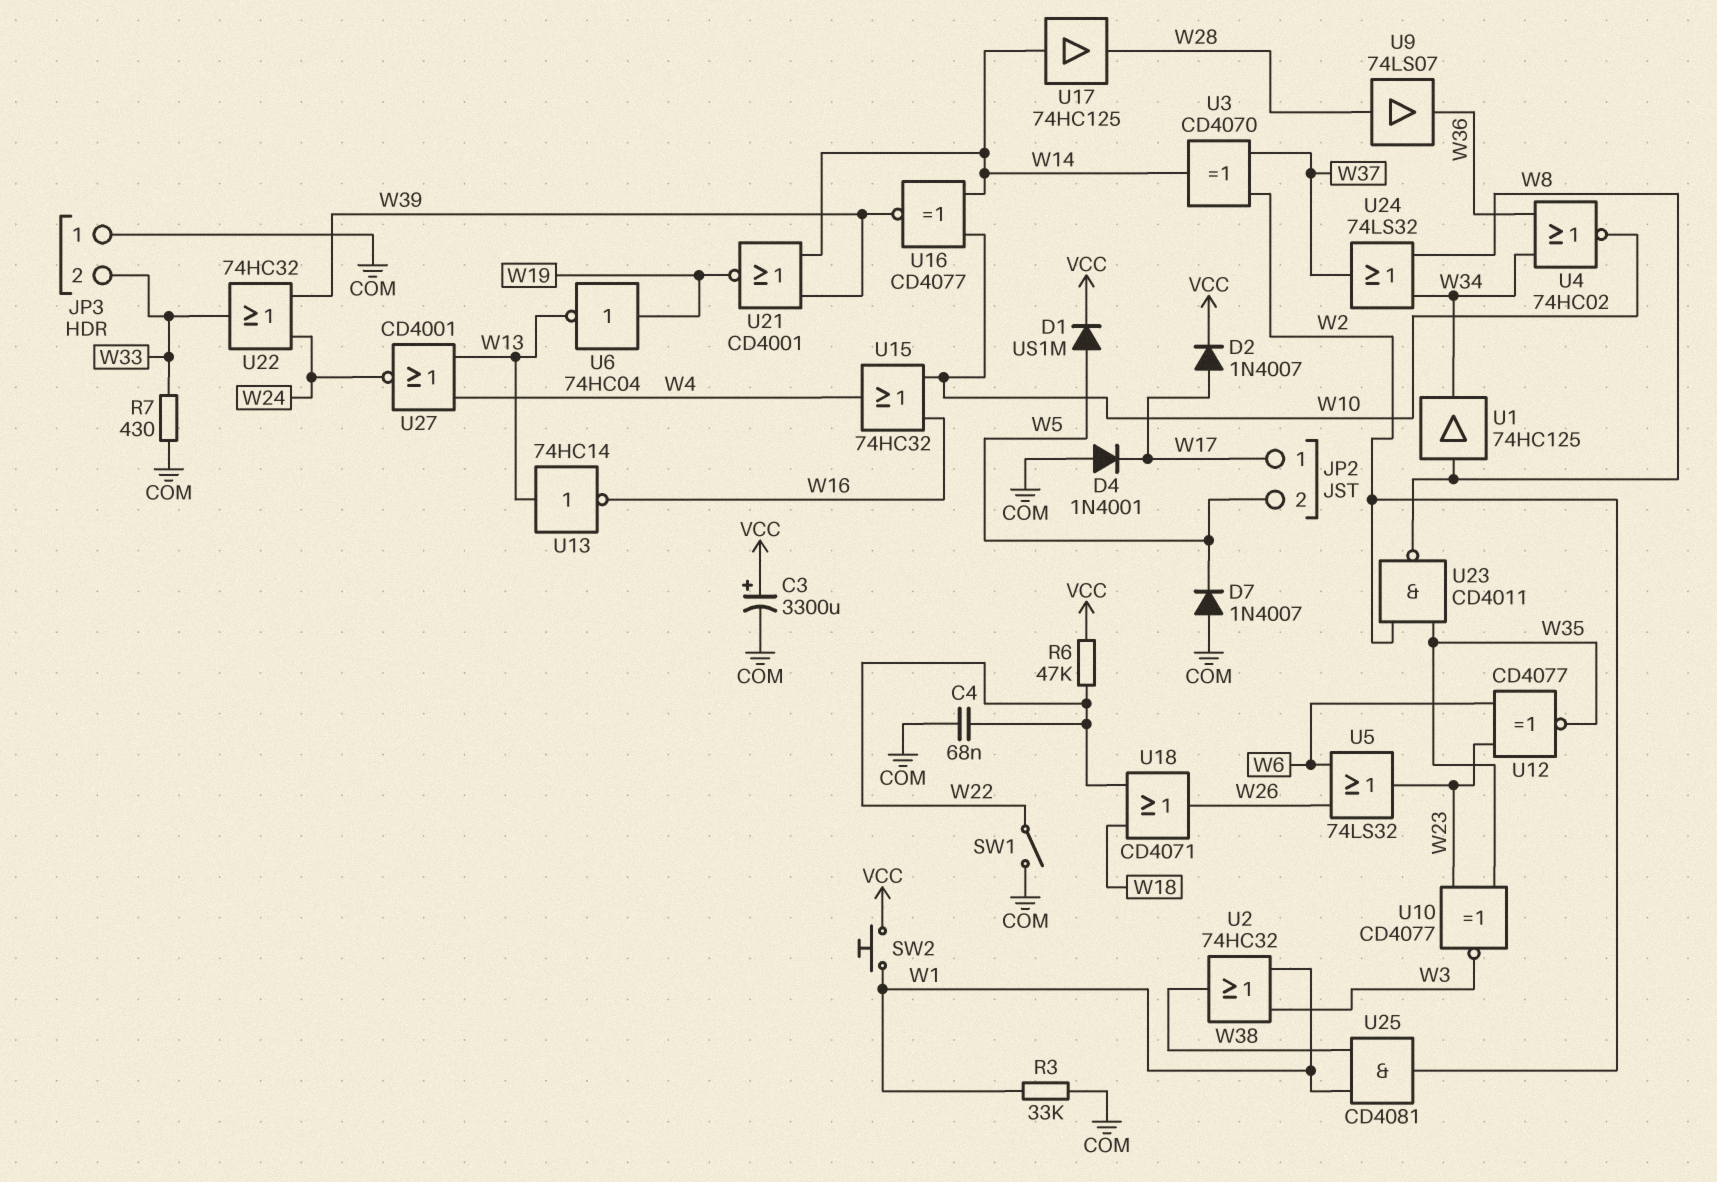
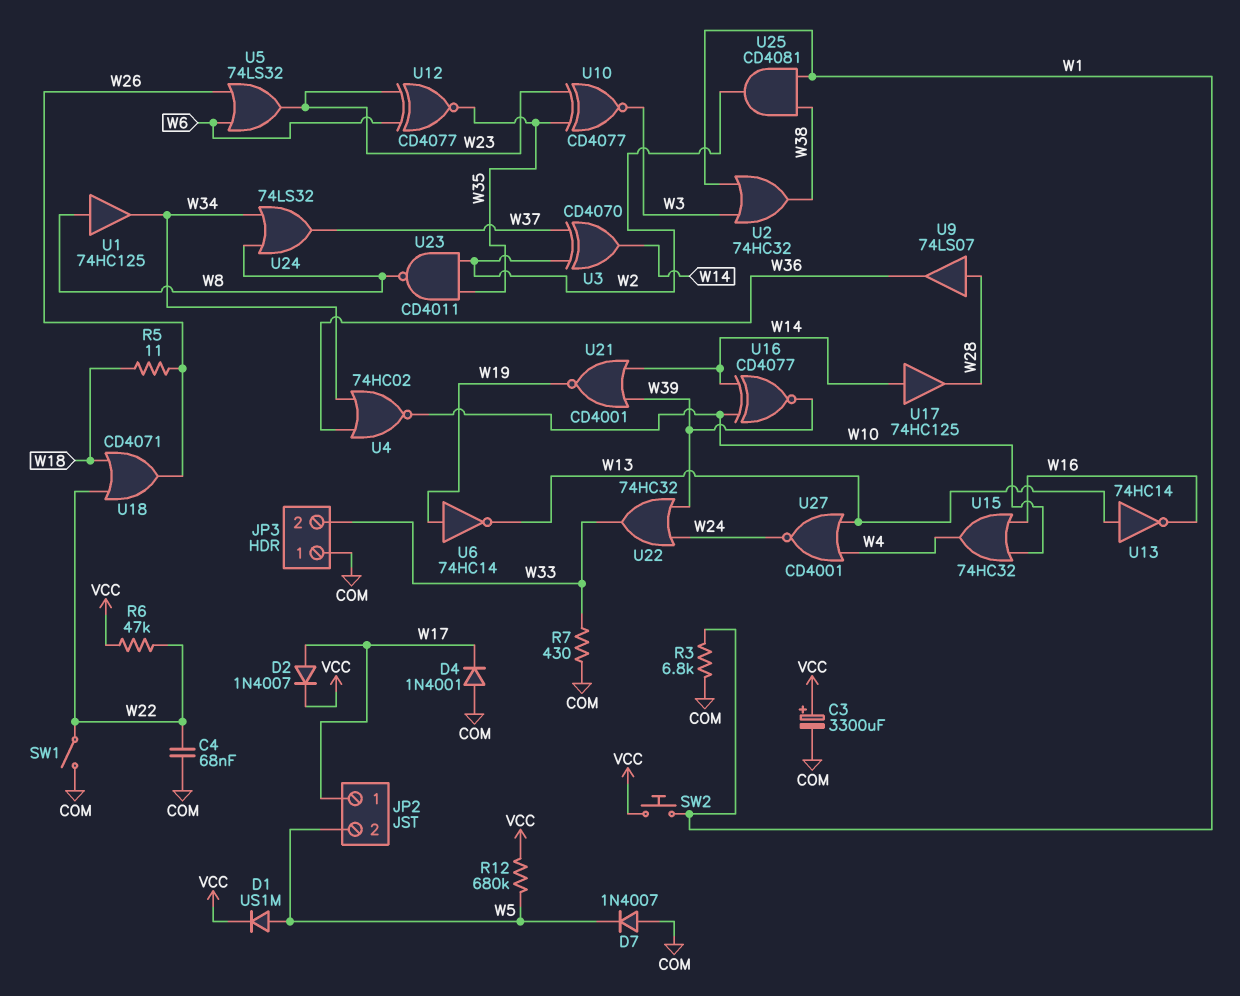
R3: 33k (COM, W1) -> 6.8k (COM, W1)
R5: none -> 11 (W18, W26)
R12: none -> 680k (VCC, W5)
U6: NOT 74HC04 (in W19, out W13) -> NOT 74HC14 (in W19, out W13)

